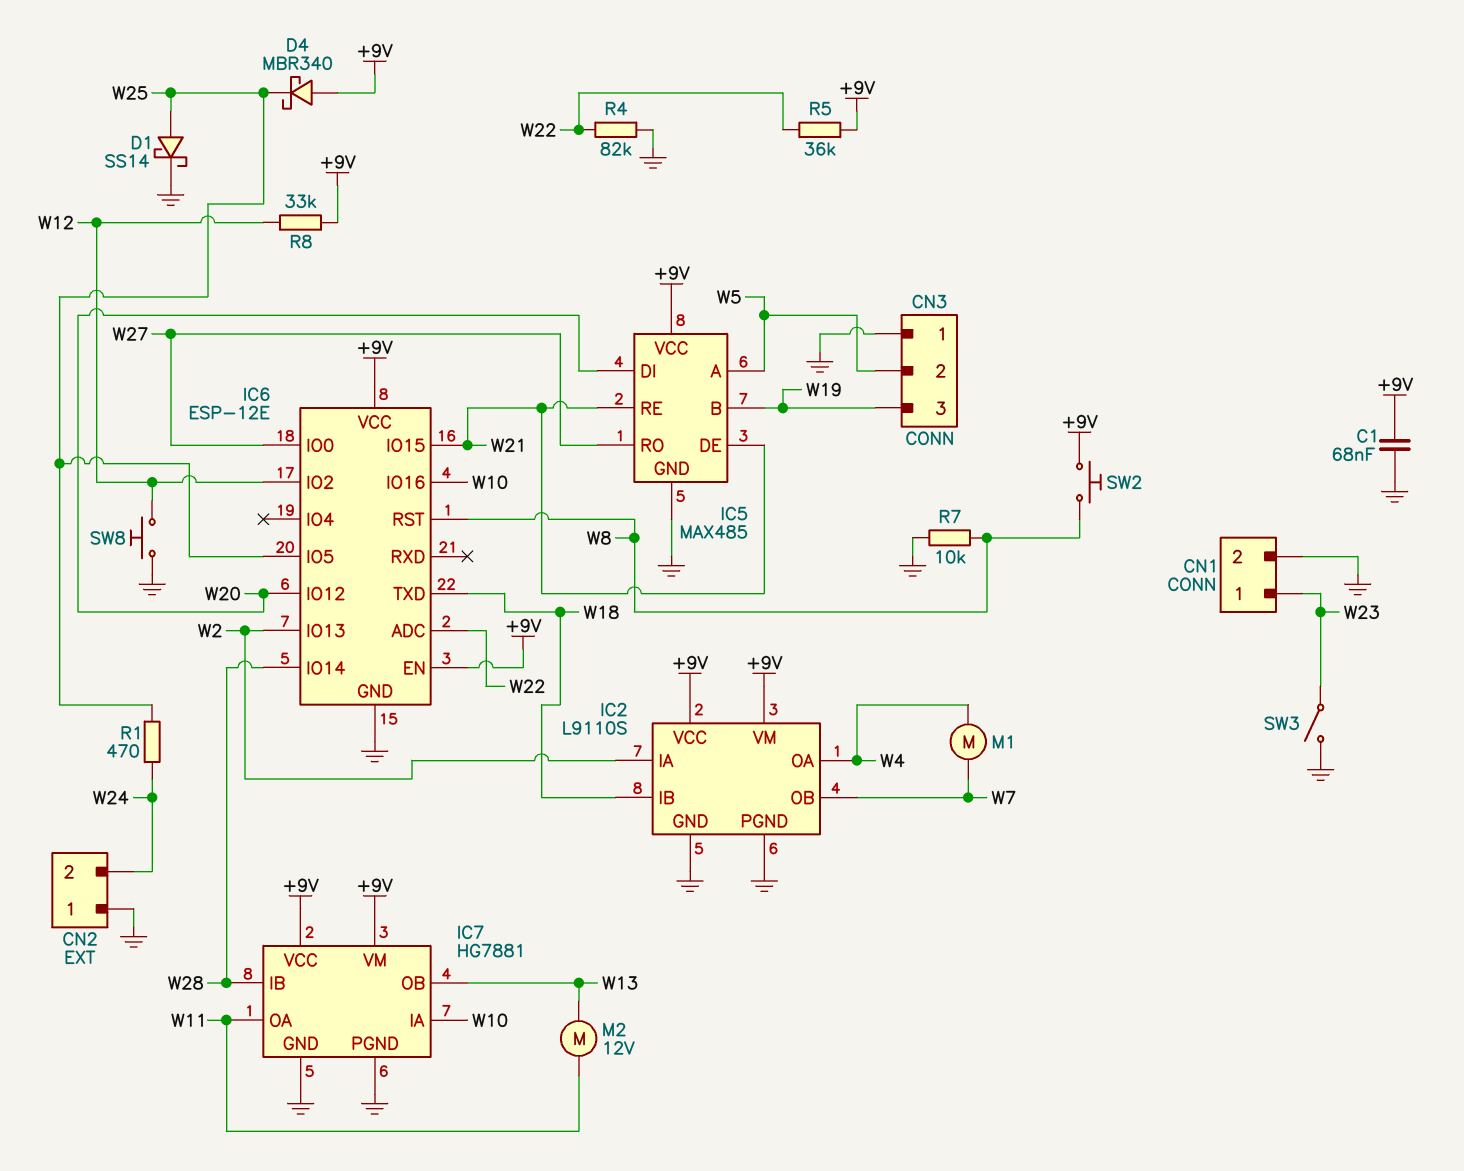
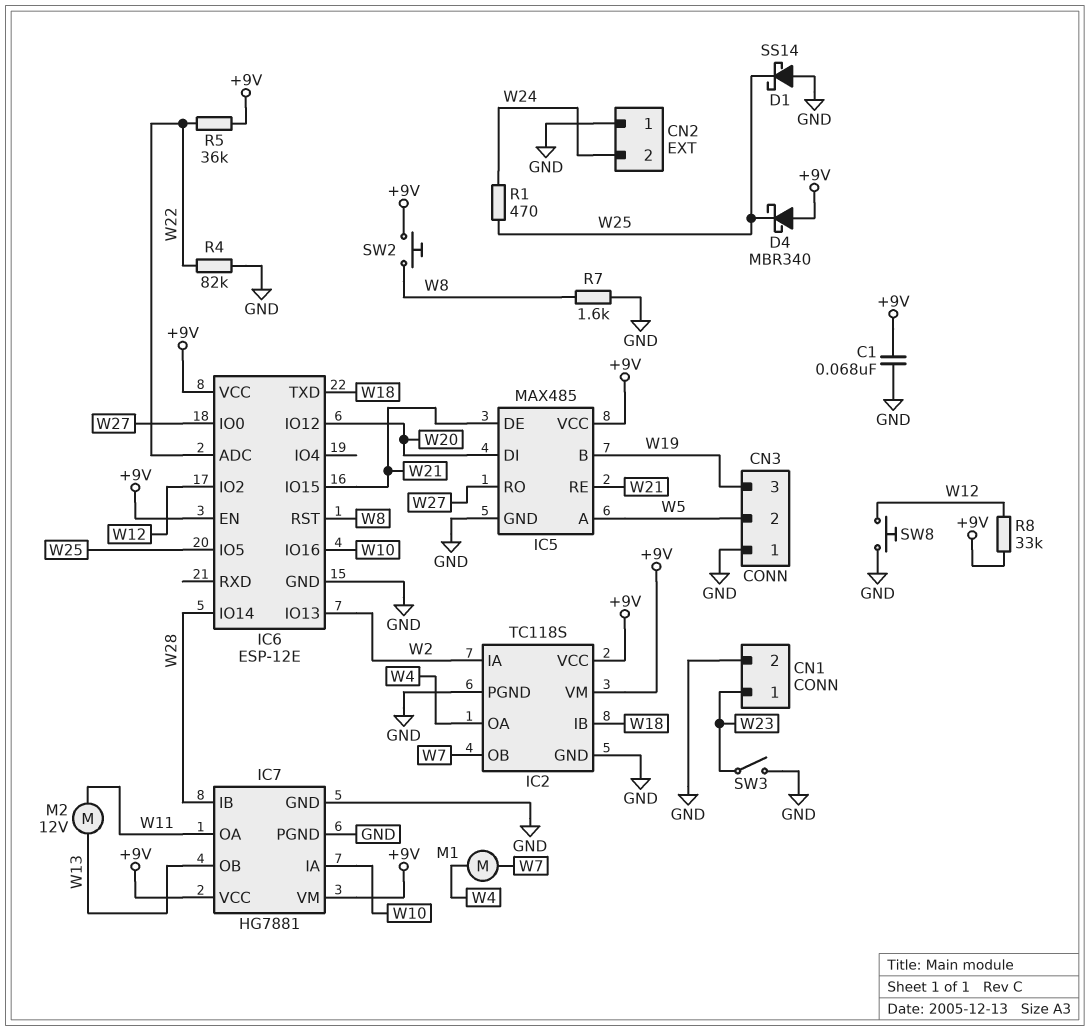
D1: schottky SS14 (A W25, K GND) -> schottky SS14 (A GND, K W25)
IC2: L9110S -> TC118S
R7: 10k (GND, W8) -> 1.6k (GND, W8)

